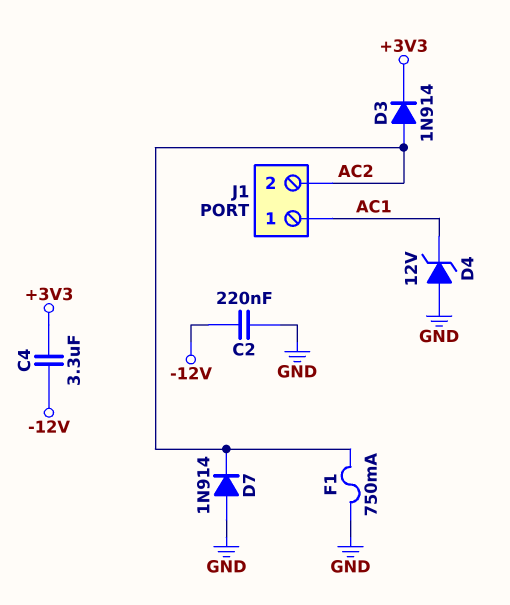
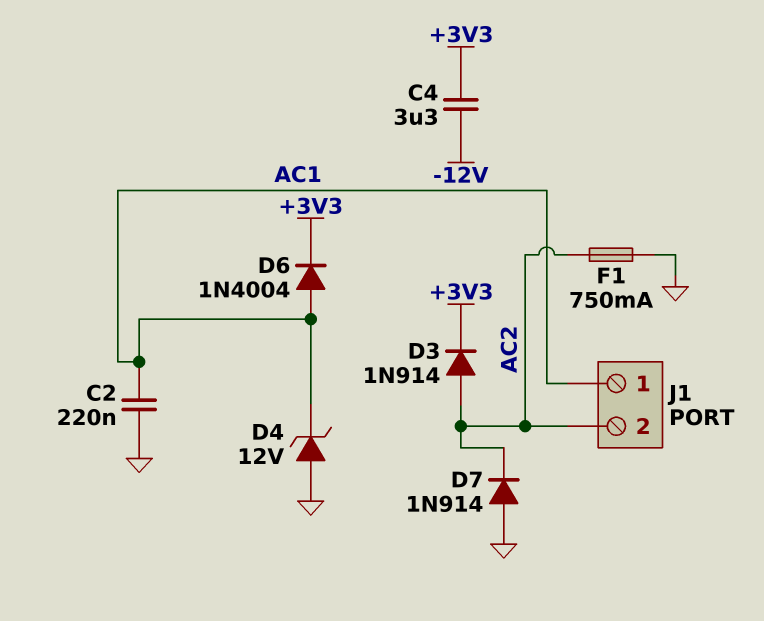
C2: 220nF (-12V, GND) -> 220nF (AC1, GND)
D6: none -> diode 1N4004 (A AC1, K +3V3)

